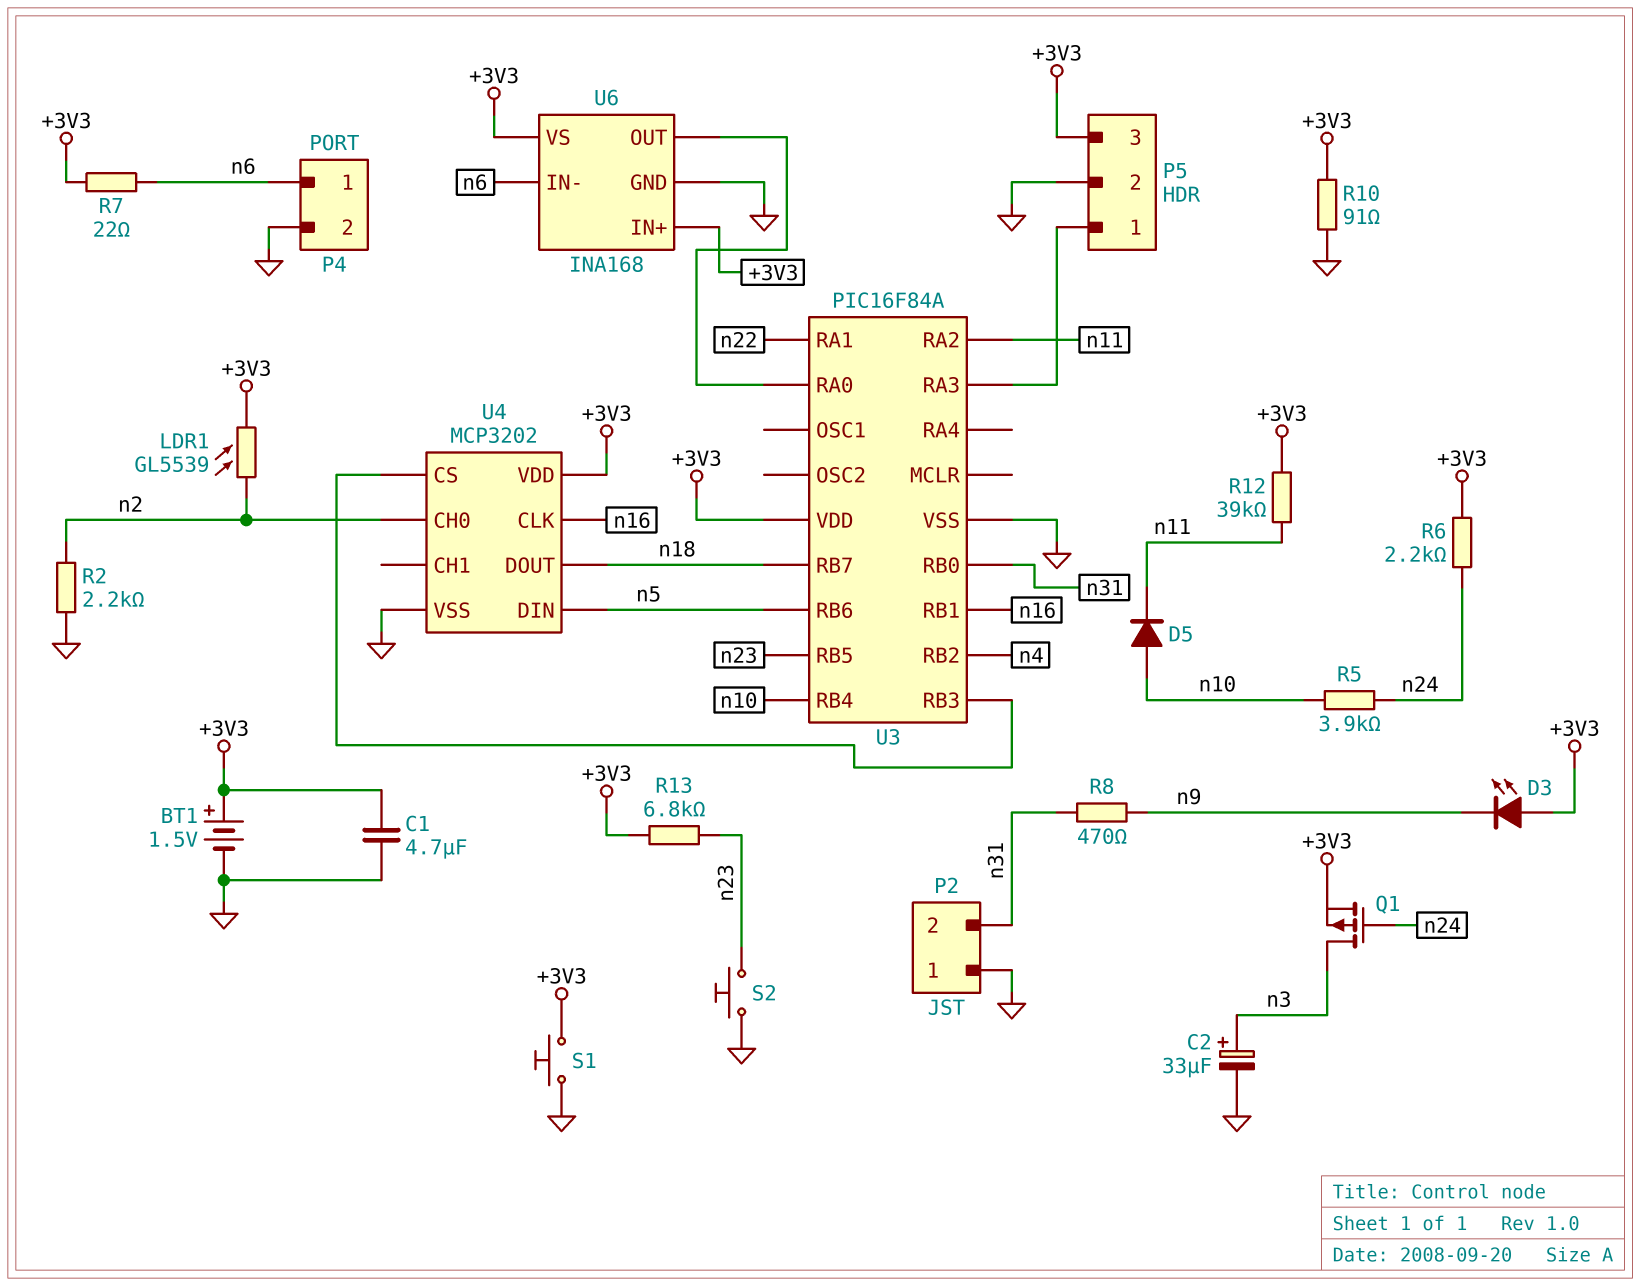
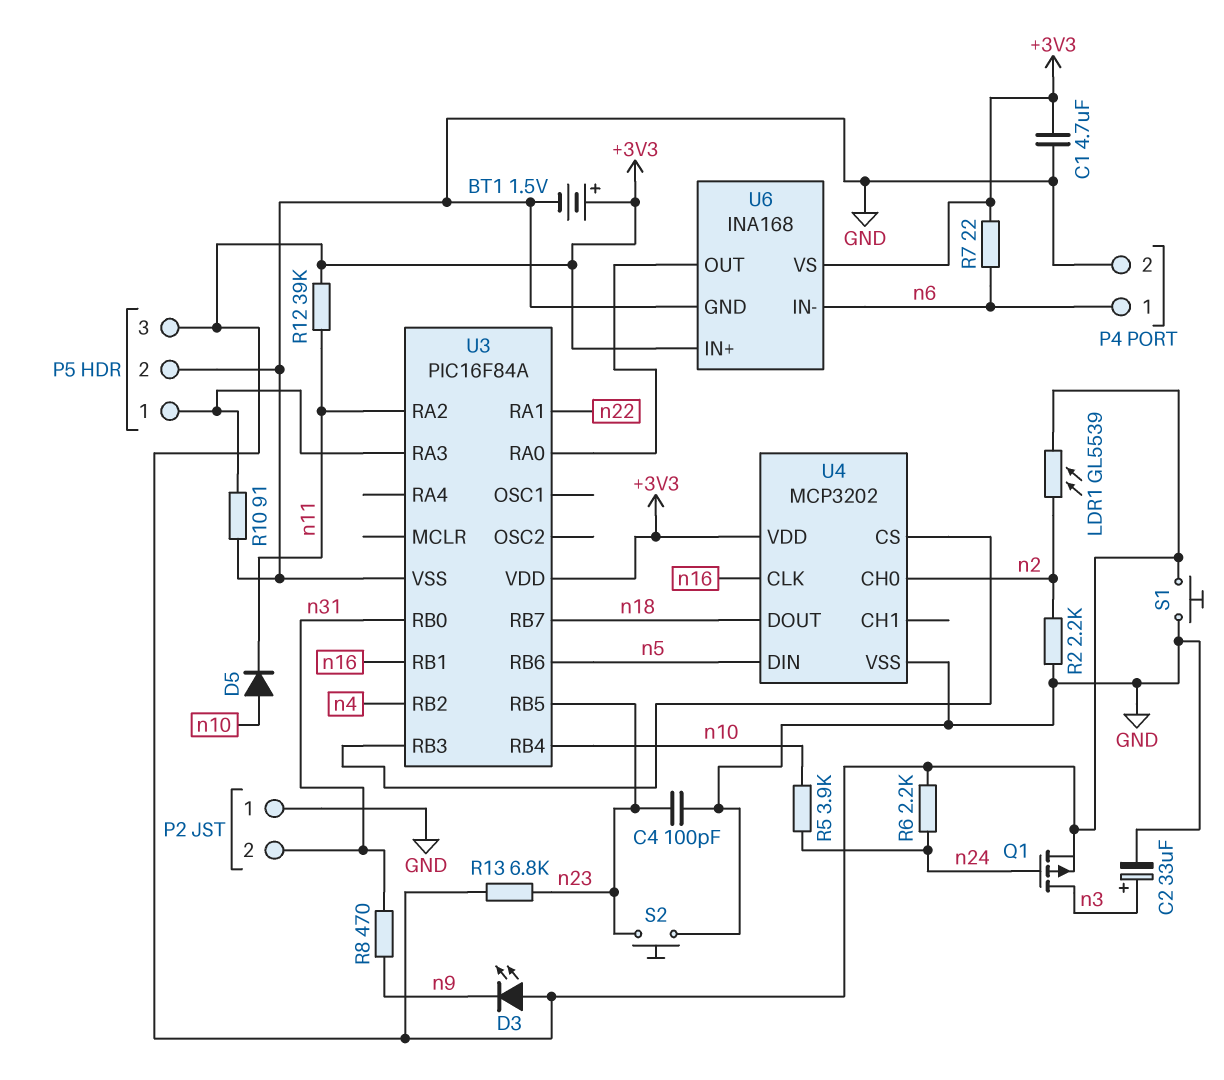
C4: none -> 100pF (GND, n23)
R10: 91 (+3V3, GND) -> 91 (GND, P5/1)

